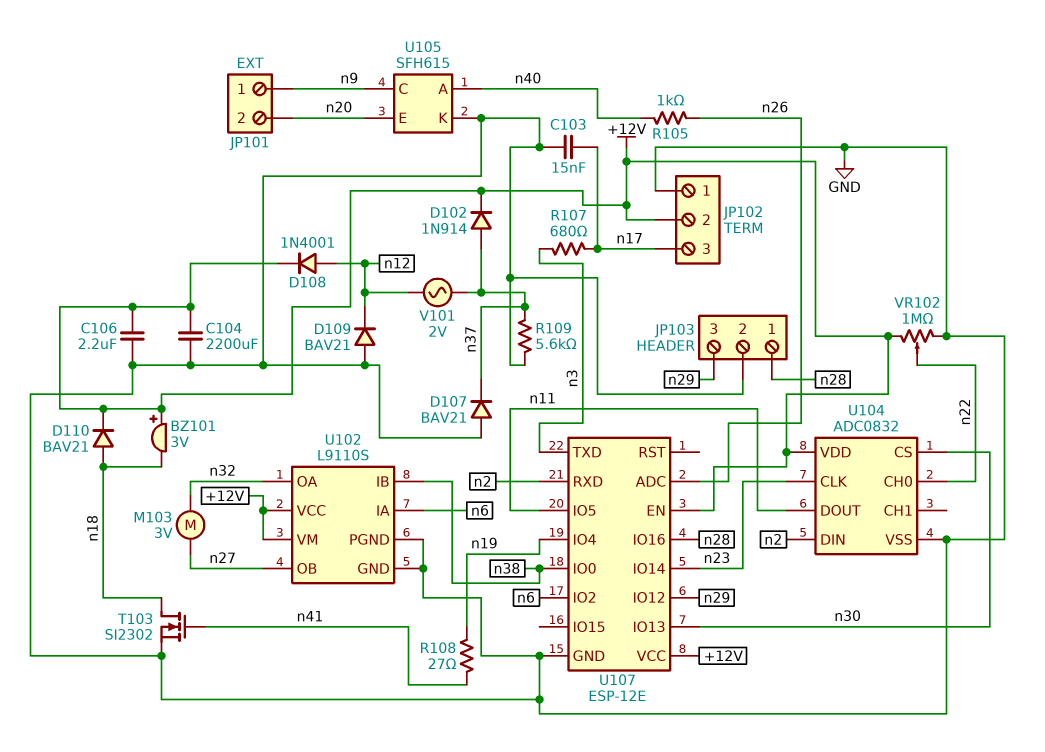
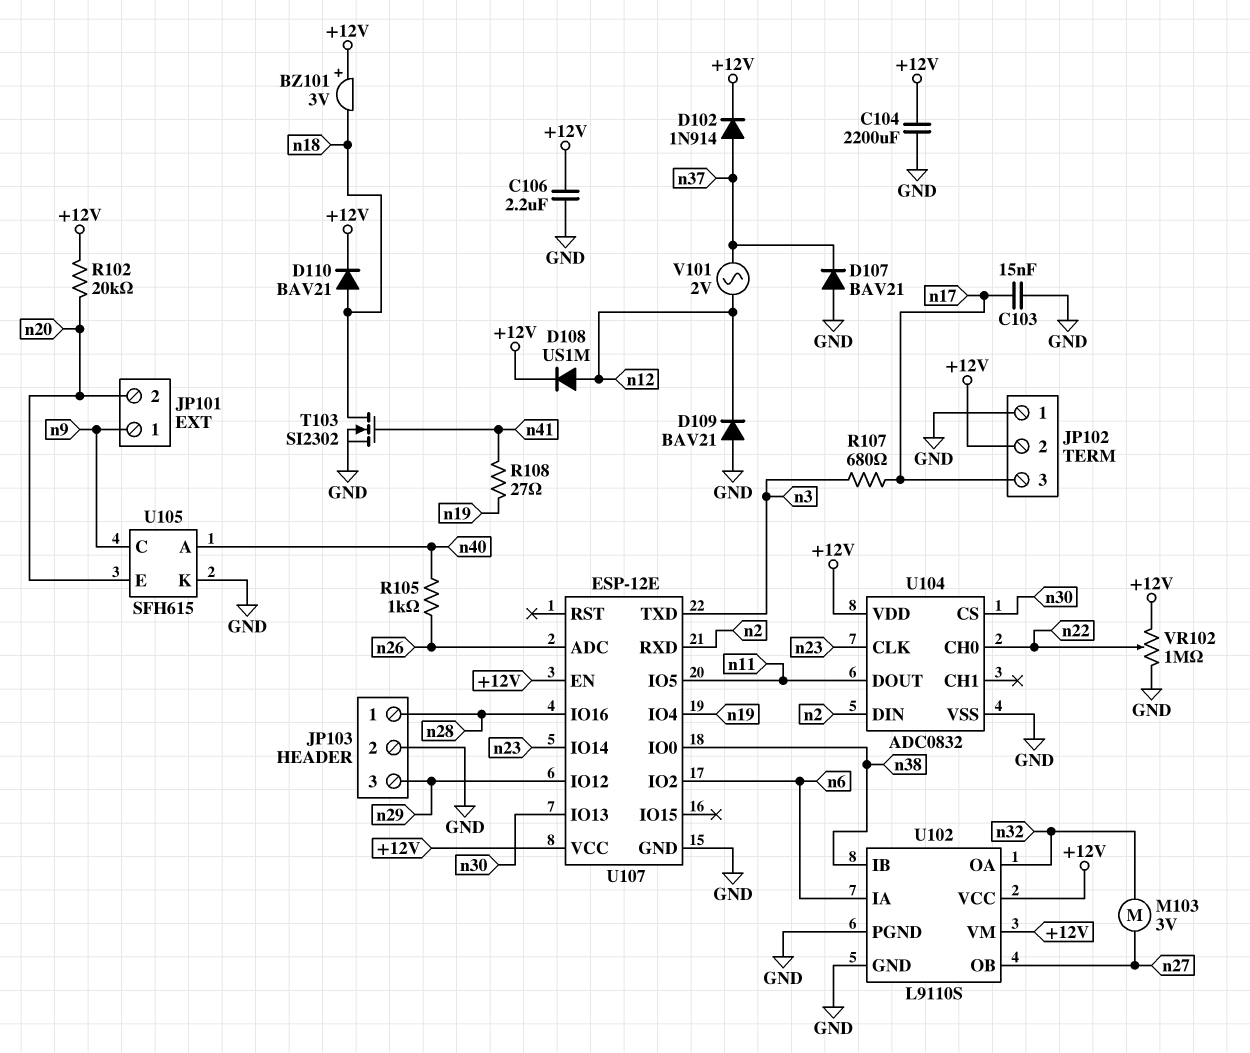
D108: diode 1N4001 (A n12, K +12V) -> diode US1M (A n12, K +12V)
R102: none -> 20k (+12V, n20)
R109: 5.6k (GND, n37) -> none

